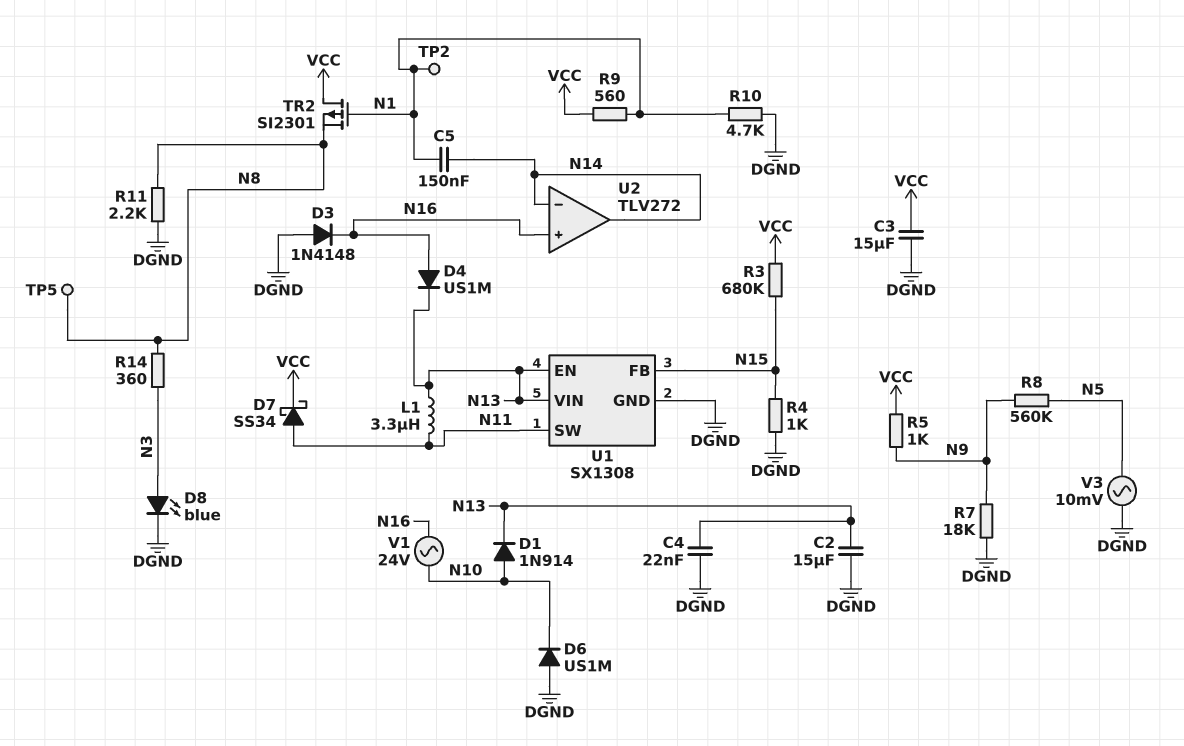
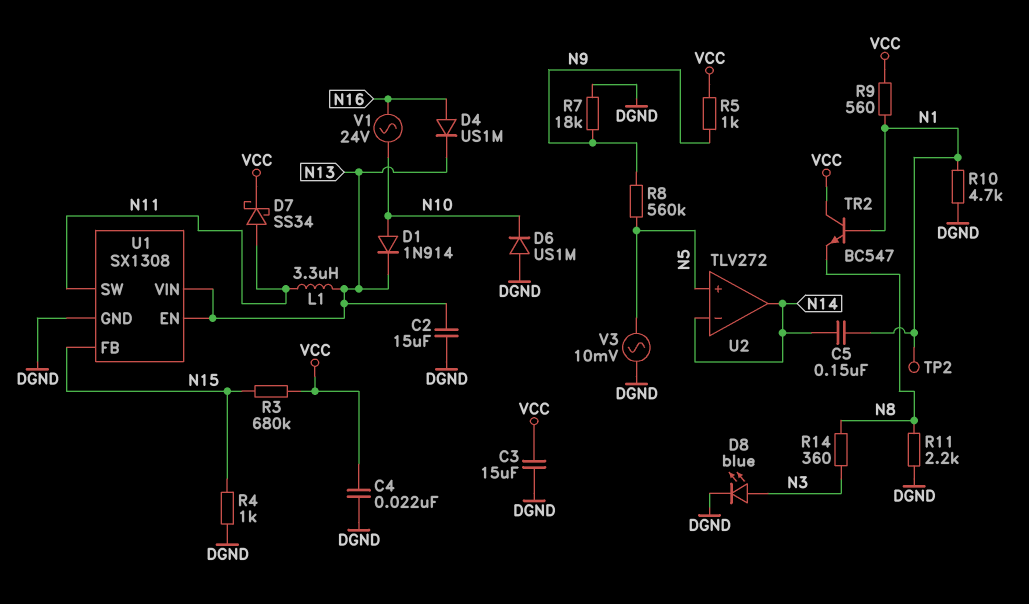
C4: 22nF (DGND, N13) -> 22nF (DGND, VCC)
D3: diode 1N4148 (A DGND, K N16) -> none
TP5: test point (N8) -> none
TR2: PMOS SI2301 (G N1, D VCC, S N8) -> NPN BC547 (B N1, C VCC, E N8)
U2 pin in+: N16 -> N5

